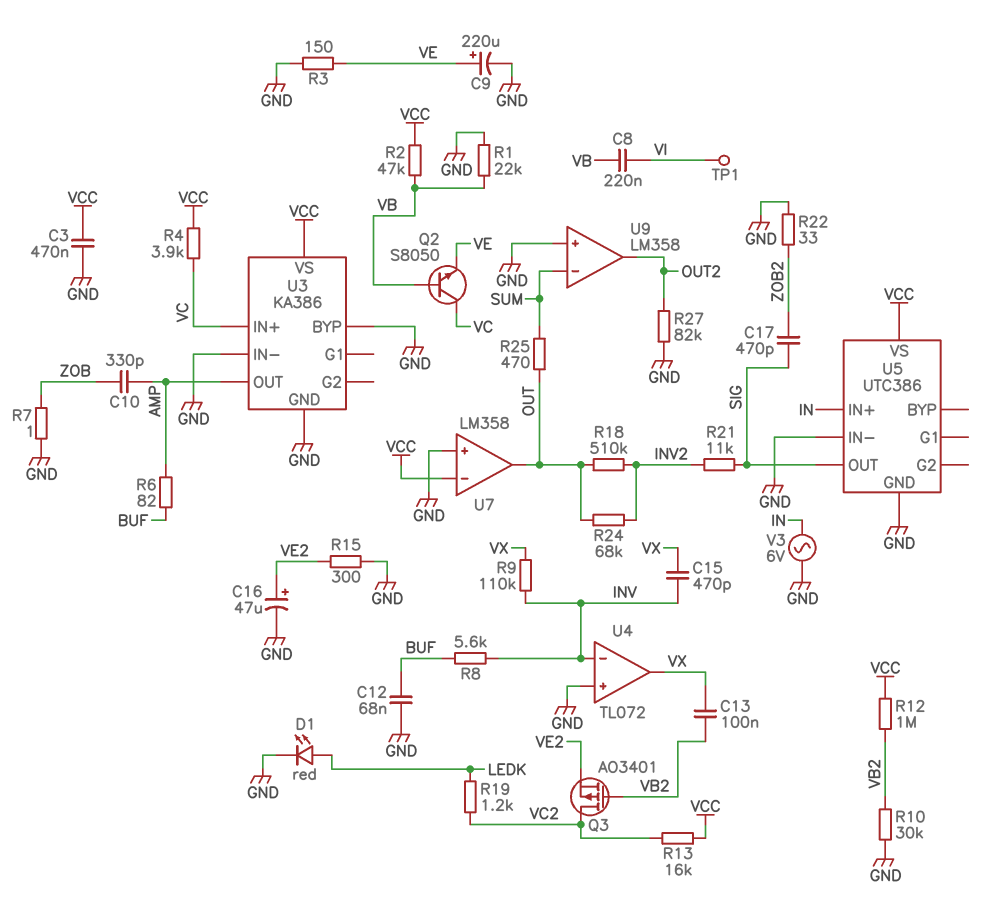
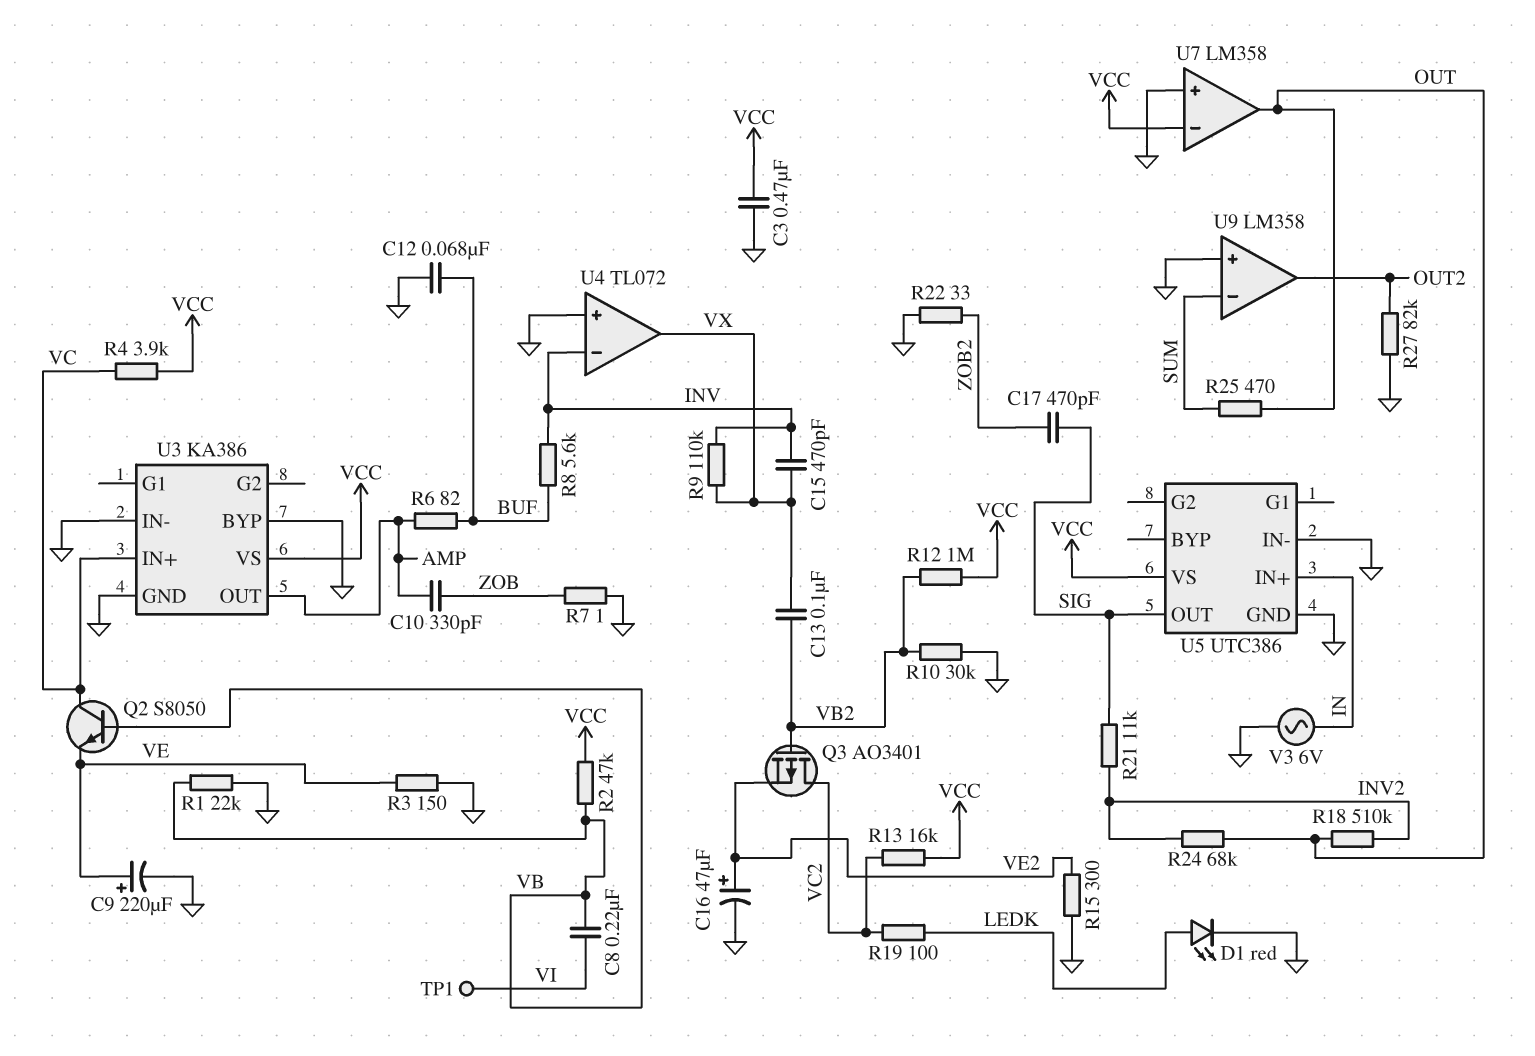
R19: 1.2k (LEDK, VC2) -> 100 (LEDK, VC2)

